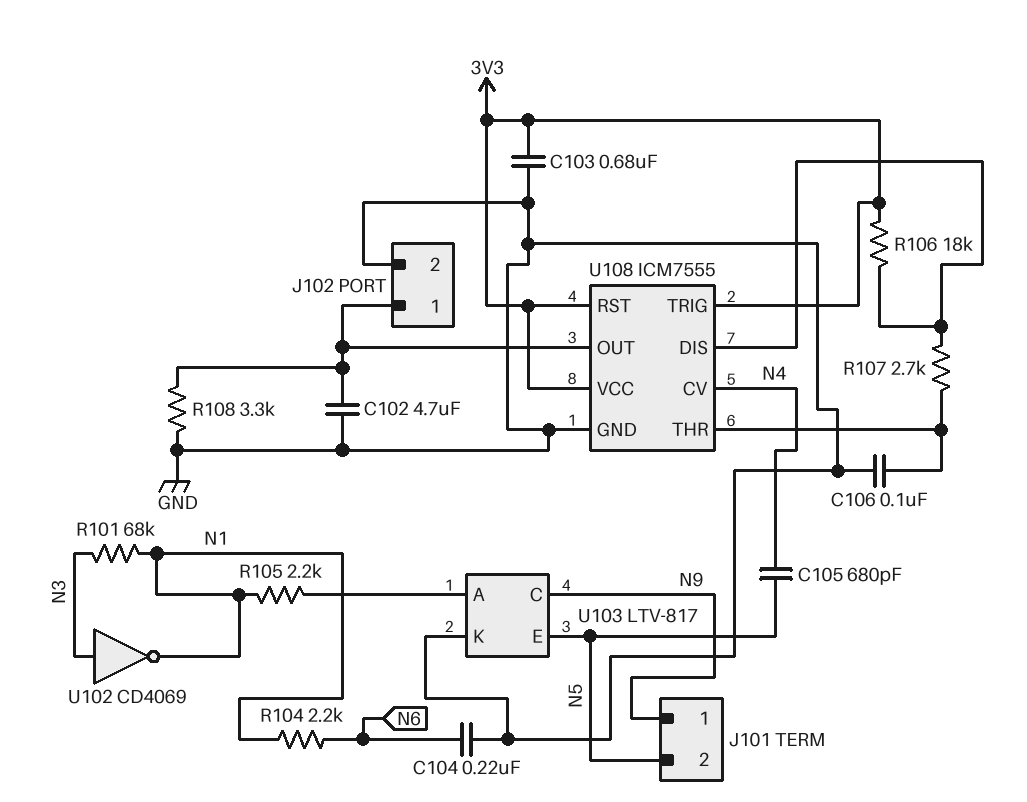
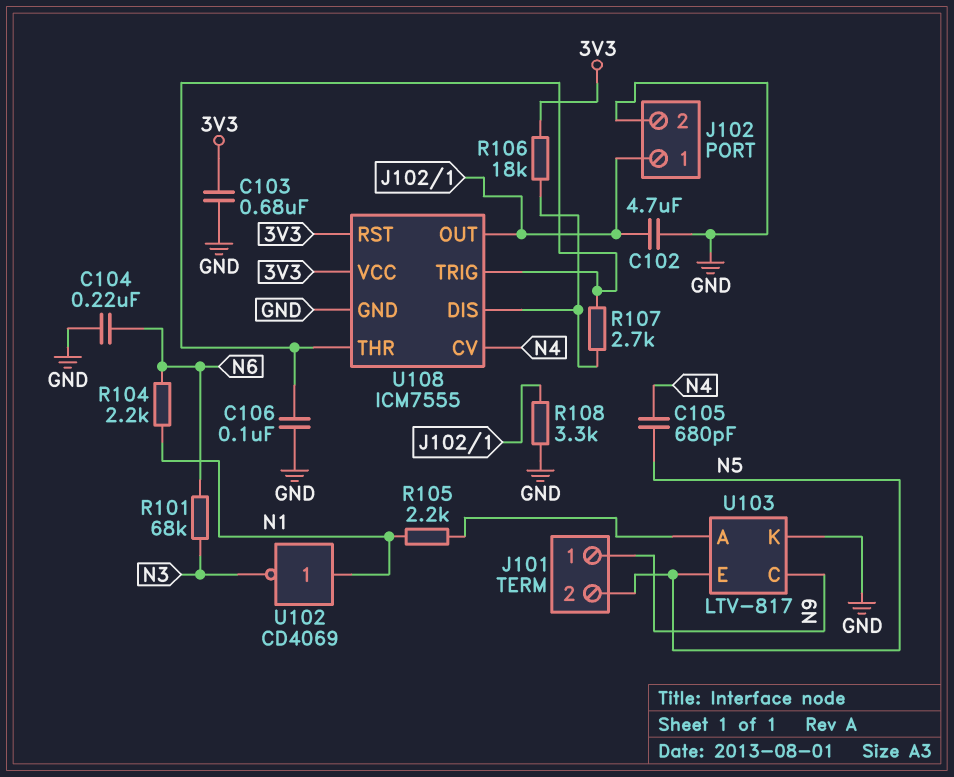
R101: 68k (N1, N3) -> 68k (N3, N6)
U102: NOT CD4069 (in N3, out N1) -> NOT CD4069 (in N1, out N3)
U108 pin TRIG: 3V3 -> U108/THR

